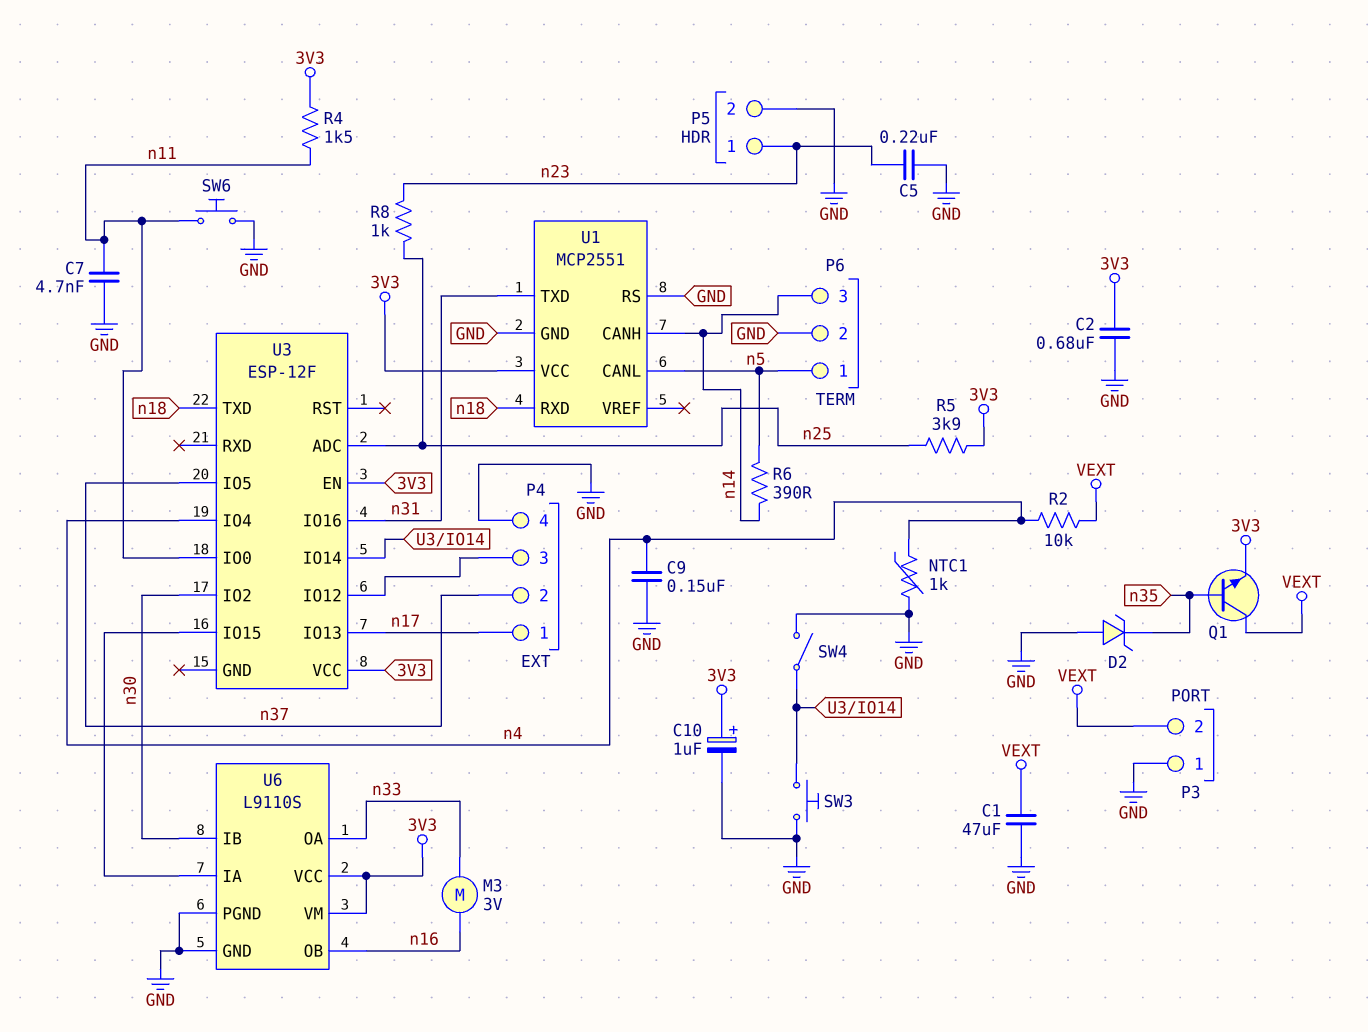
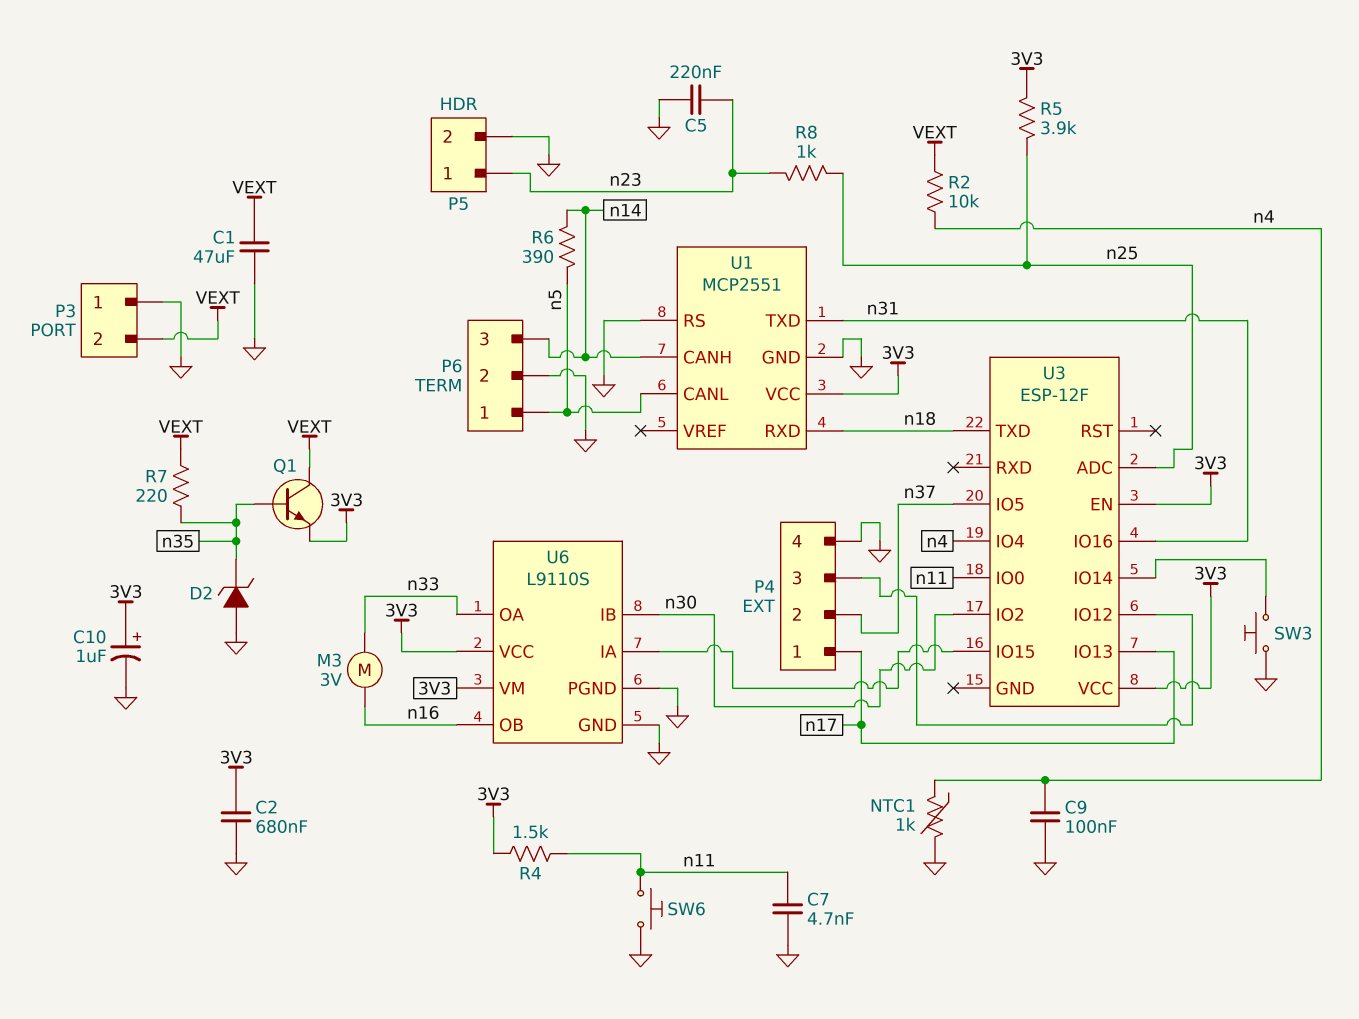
C9: 150nF (GND, n4) -> 100nF (GND, n4)
R7: none -> 220 (VEXT, n35)
SW4: switch (GND, U3/IO14) -> none

